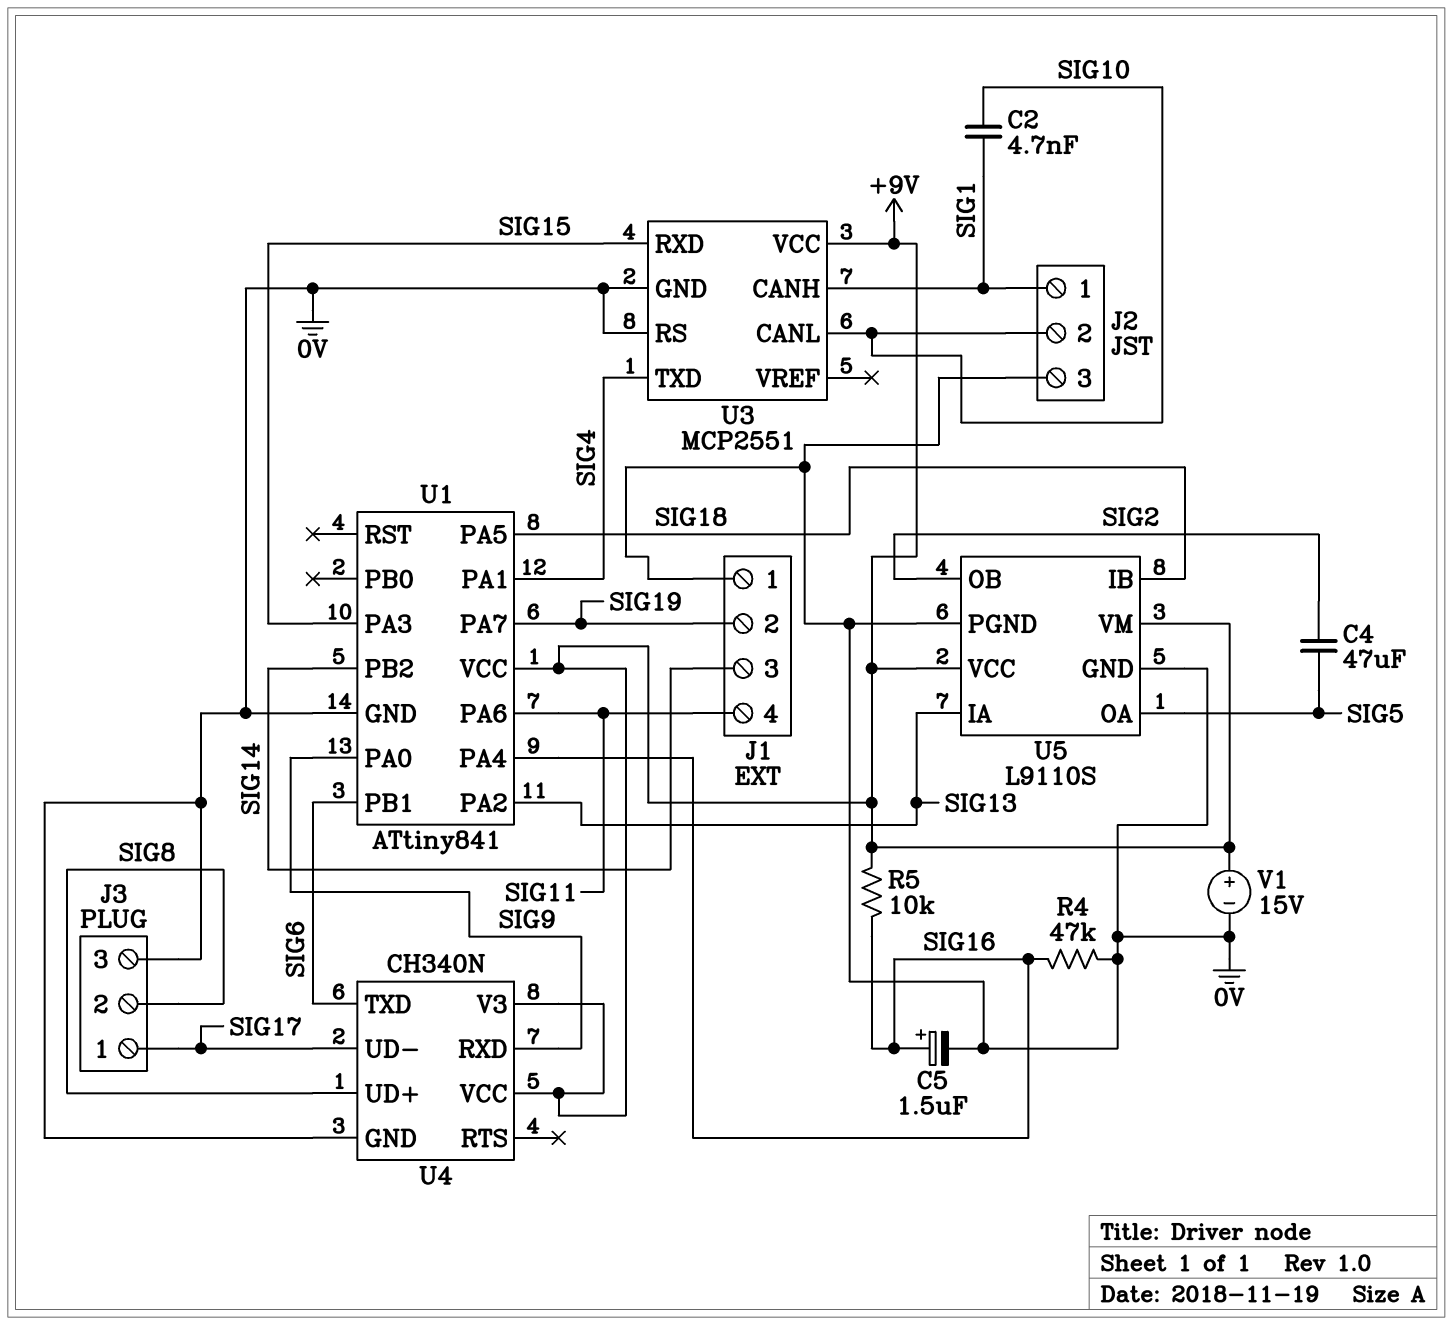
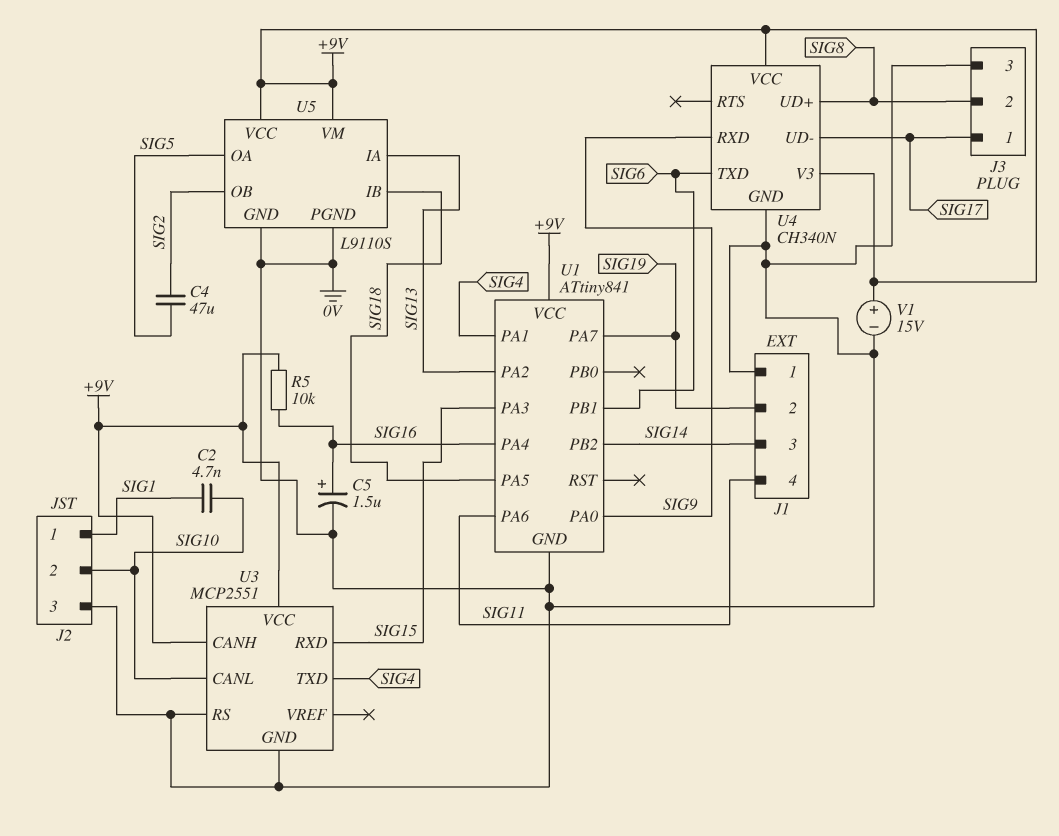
R4: 47k (0V, SIG16) -> none
U3 pin CANH: SIG1 -> +9V

